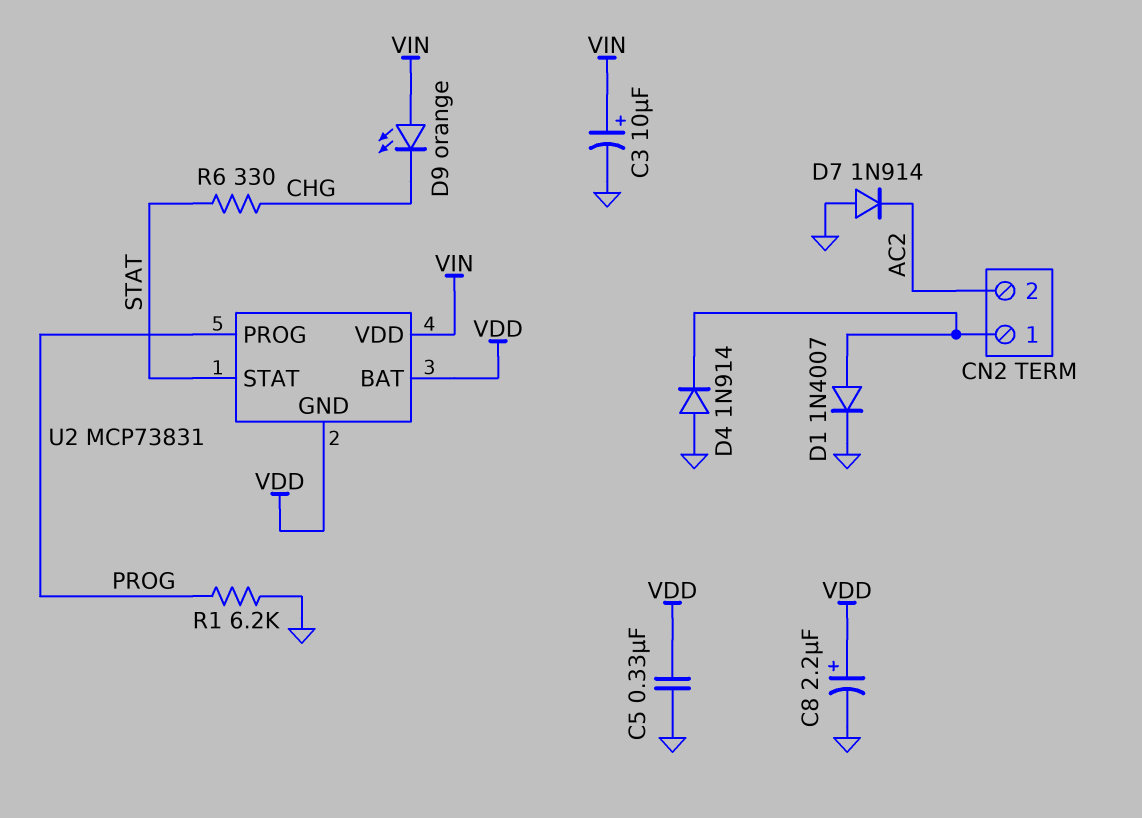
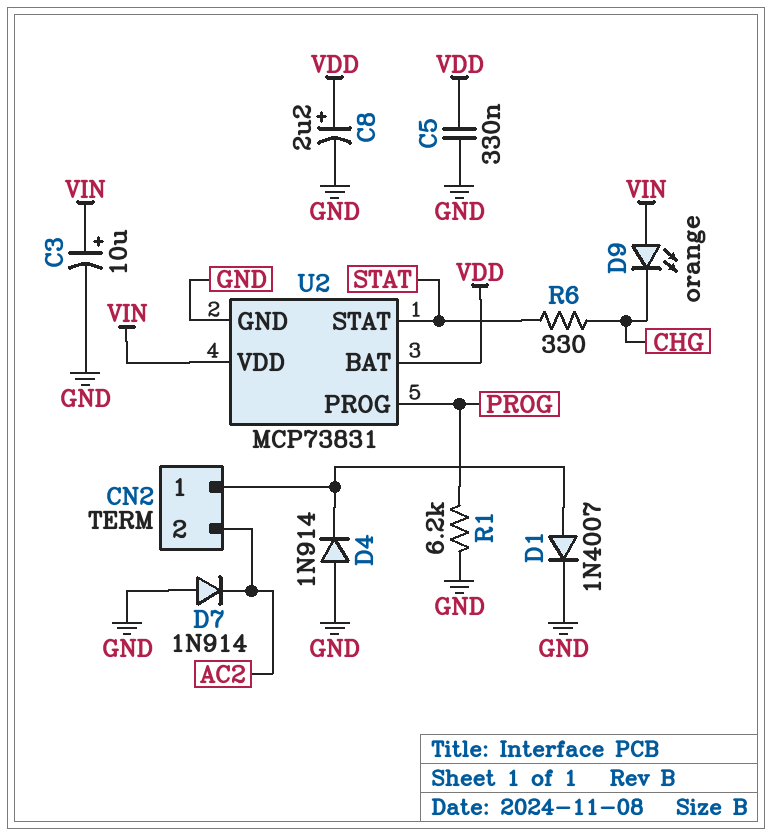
U2 pin GND: VDD -> GND

